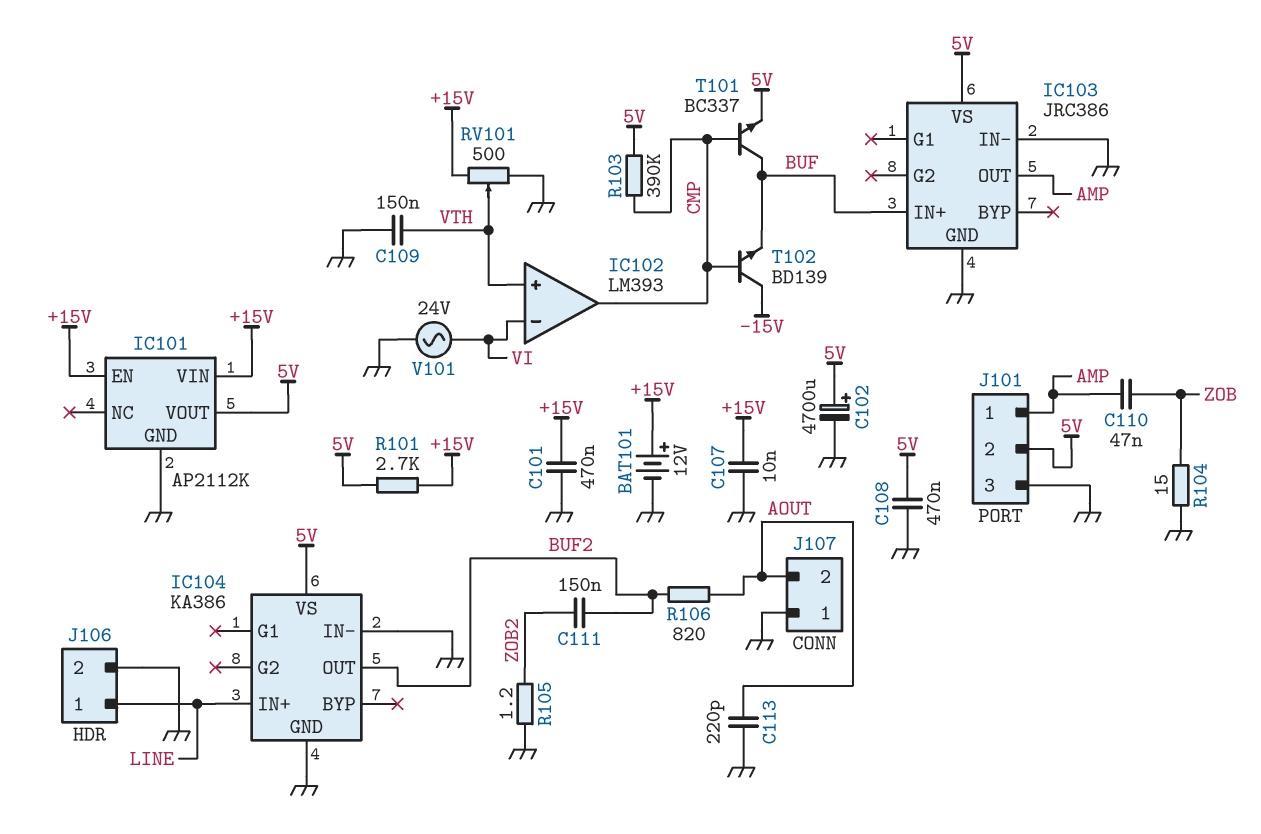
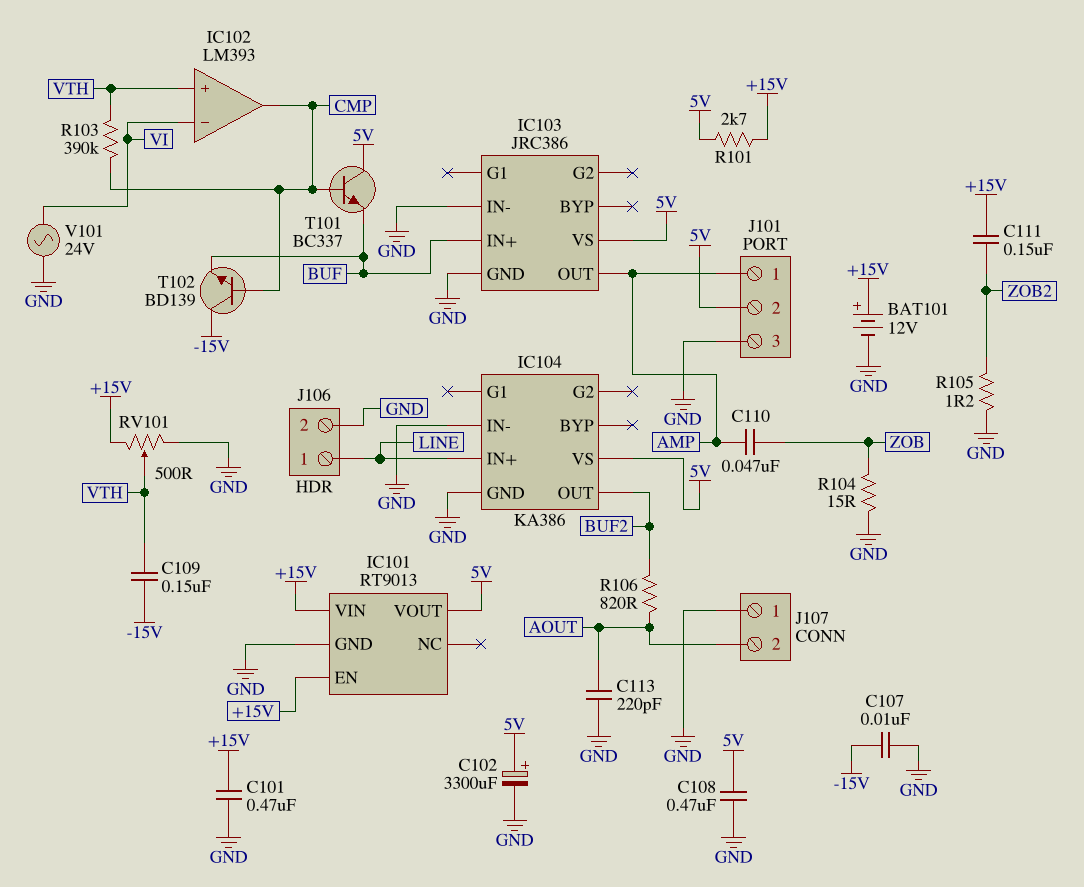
C102: 4700uF (plus 5V, minus GND) -> 3300uF (plus 5V, minus GND)
C107: 10nF (+15V, GND) -> 10nF (-15V, GND)
C109: 150nF (GND, VTH) -> 150nF (-15V, VTH)
C111: 150nF (BUF2, ZOB2) -> 150nF (+15V, ZOB2)
IC101: AP2112K -> RT9013
R103: 390k (5V, CMP) -> 390k (CMP, VTH)
T101: NPN BC337 (B CMP, C BUF, E 5V) -> NPN BC337 (B CMP, C 5V, E BUF)

